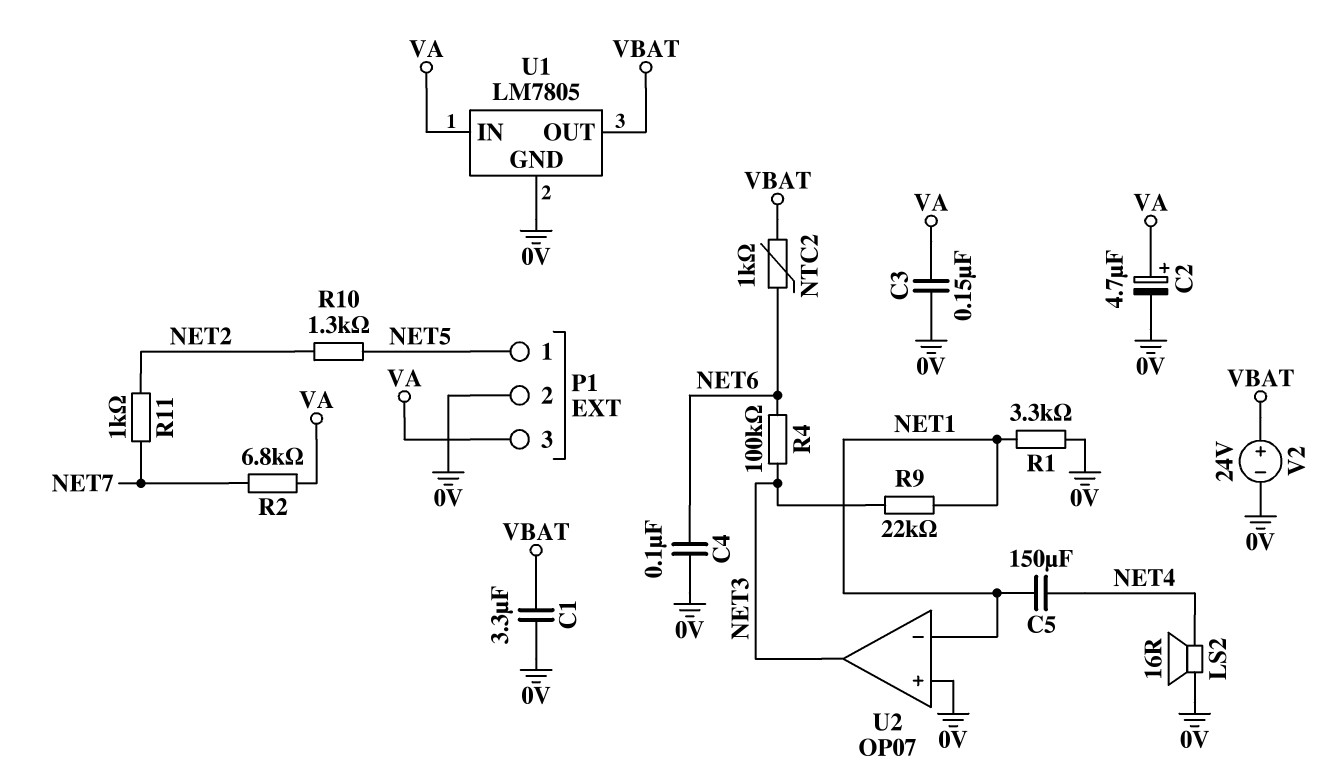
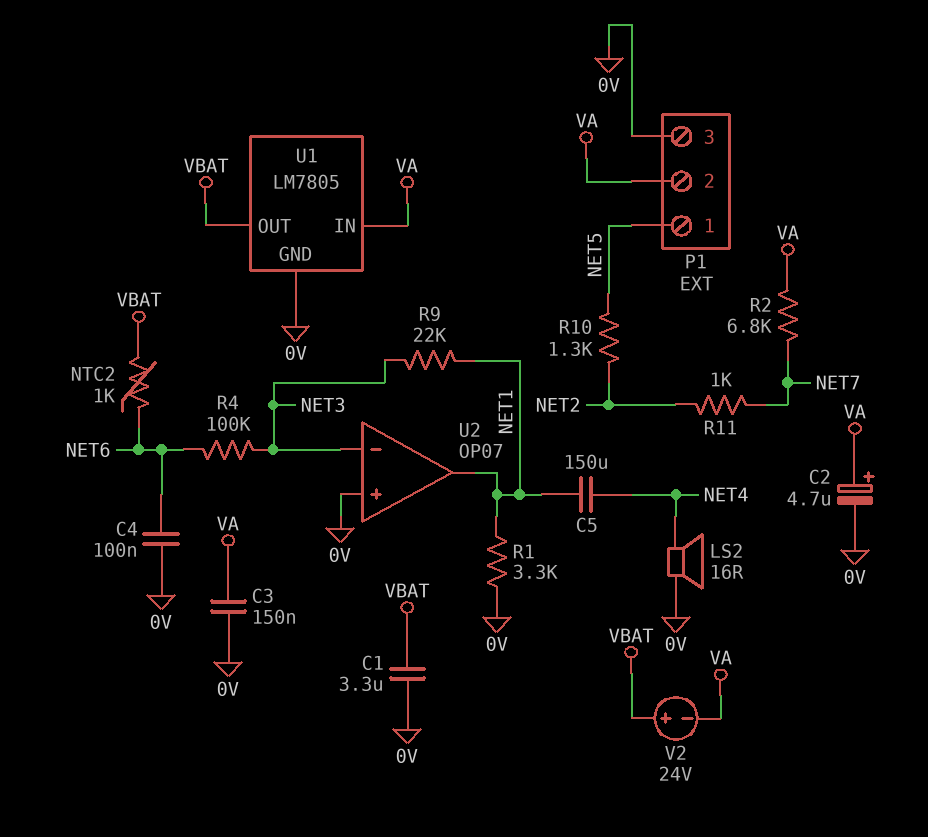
P1 pin 2: 0V -> VA
P1 pin 3: VA -> 0V
U2 pin in-: NET1 -> NET3
U2 pin out: NET3 -> NET1
V2: 24V (plus VBAT, minus 0V) -> 24V (plus VBAT, minus VA)

